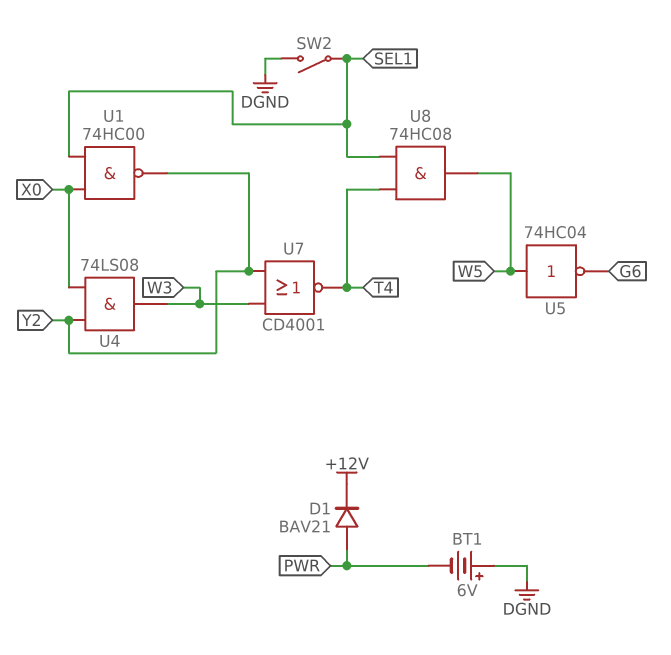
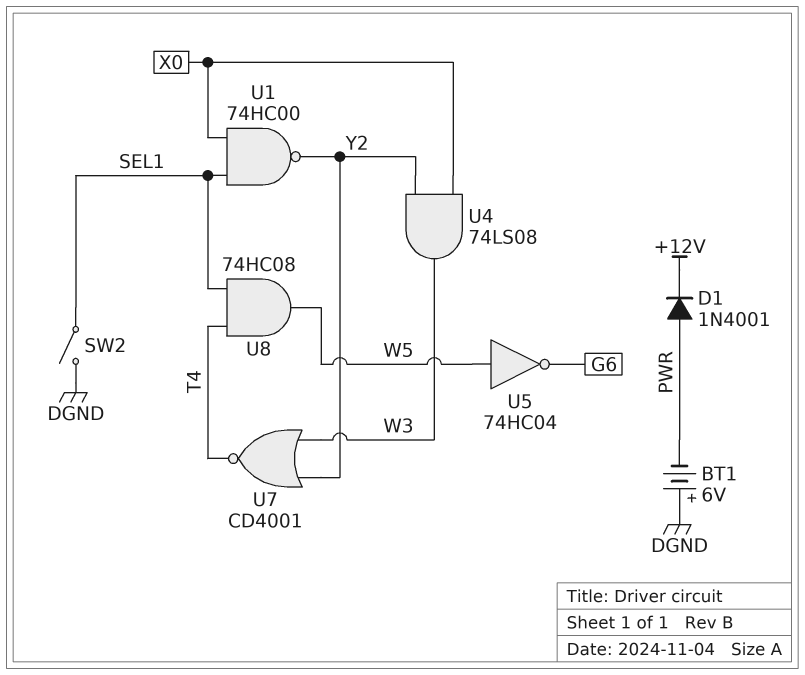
D1: diode BAV21 (A PWR, K +12V) -> diode 1N4001 (A PWR, K +12V)

